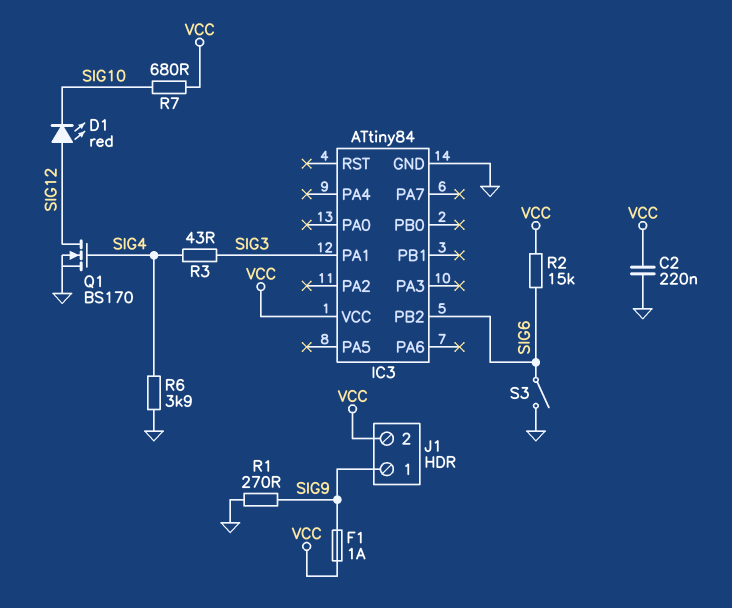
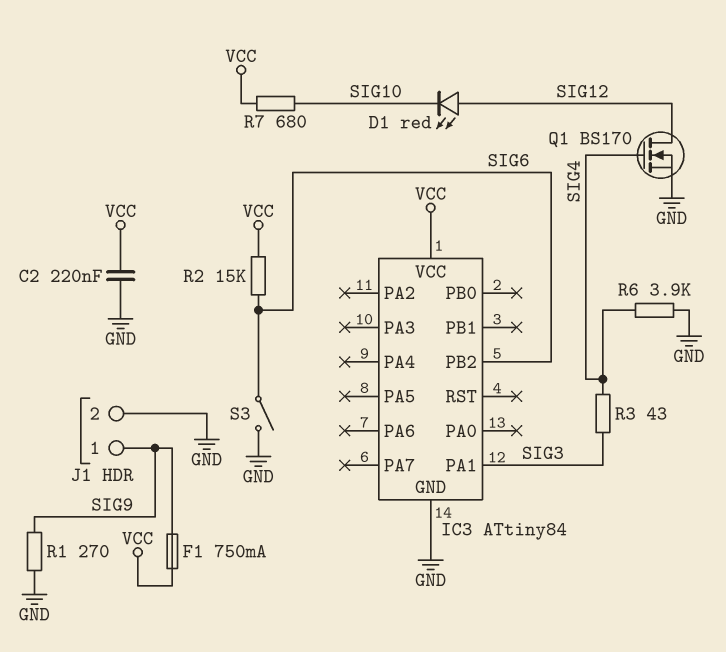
F1: 1A (SIG9, VCC) -> 750mA (SIG9, VCC)
J1 pin 2: VCC -> GND

